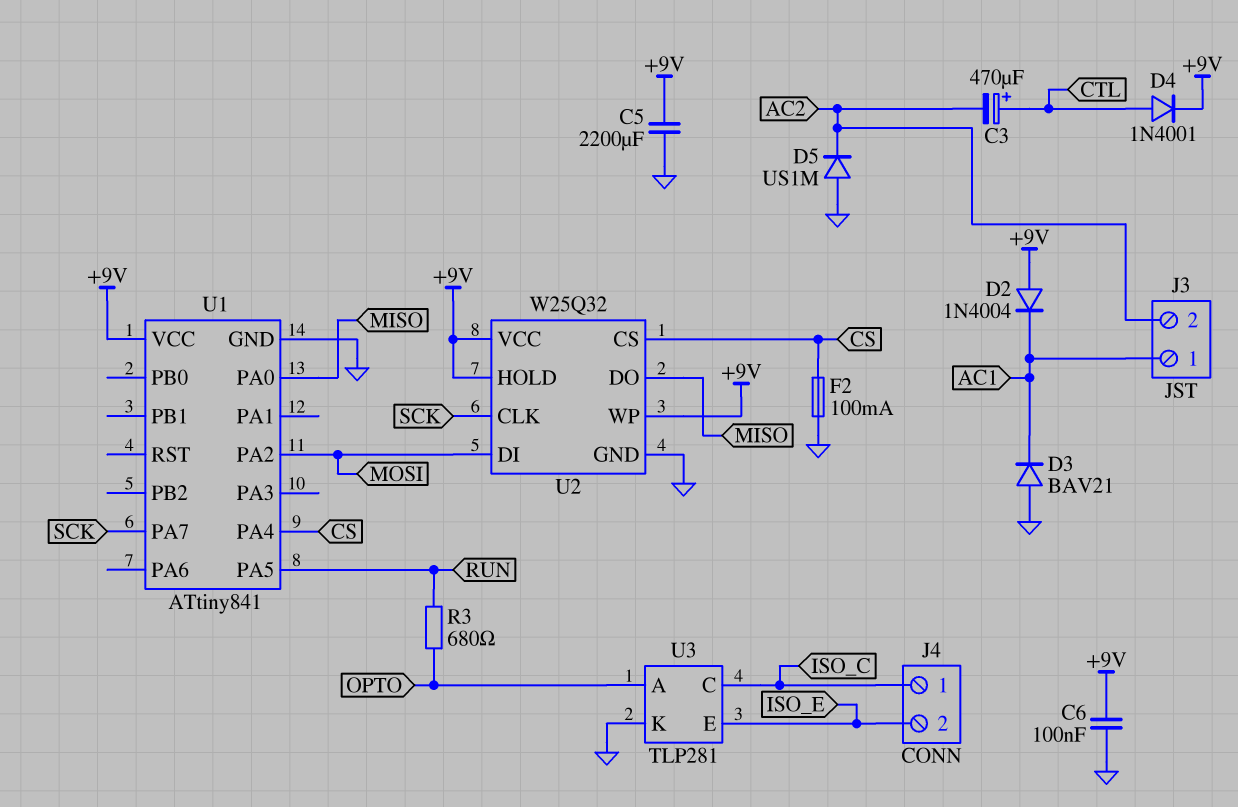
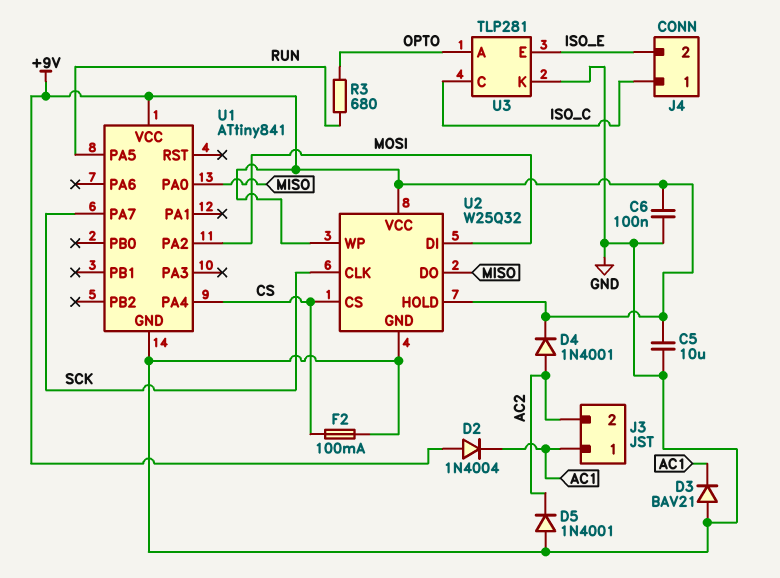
C3: 470uF (plus CTL, minus AC2) -> none
C5: 2200uF (+9V, GND) -> 10uF (+9V, GND)
D4: diode 1N4001 (A CTL, K +9V) -> diode 1N4001 (A AC2, K +9V)
D5: diode US1M (A GND, K AC2) -> diode 1N4001 (A GND, K AC2)

